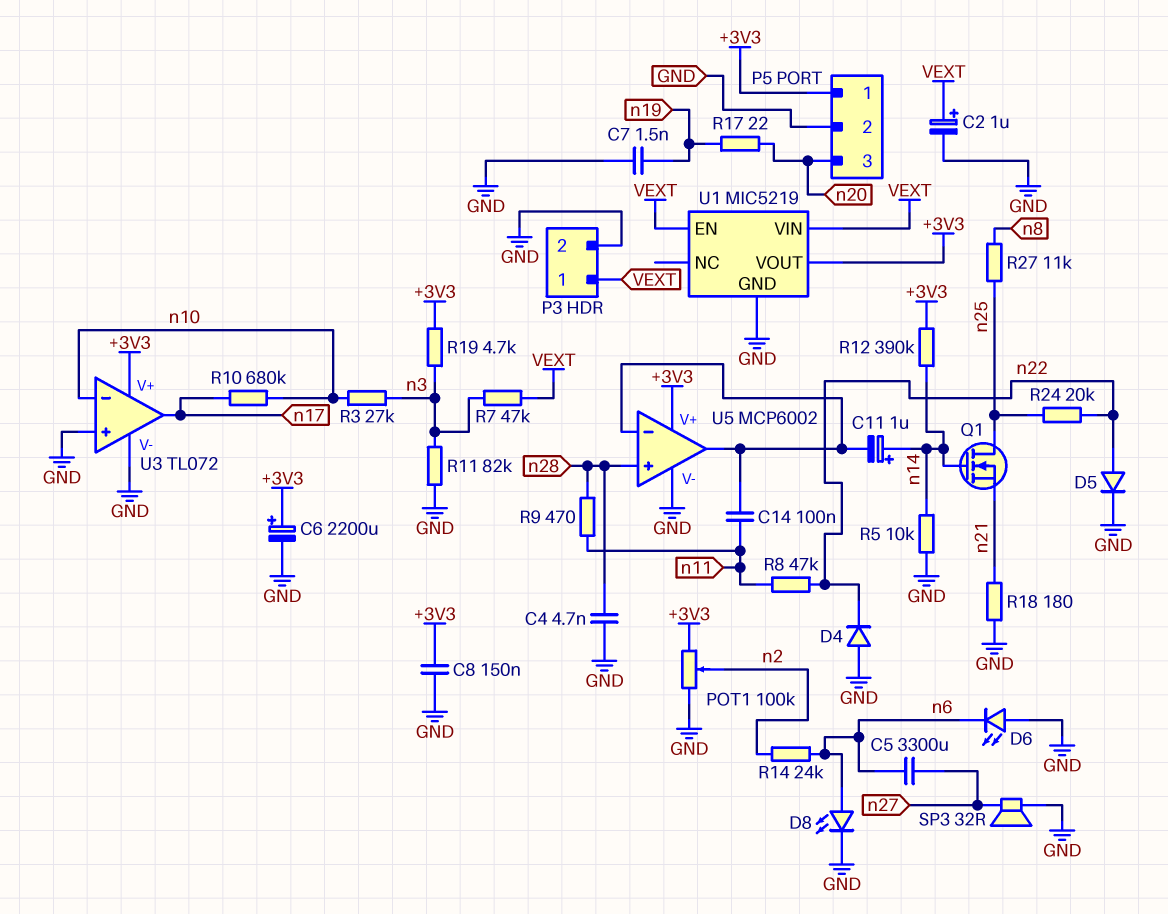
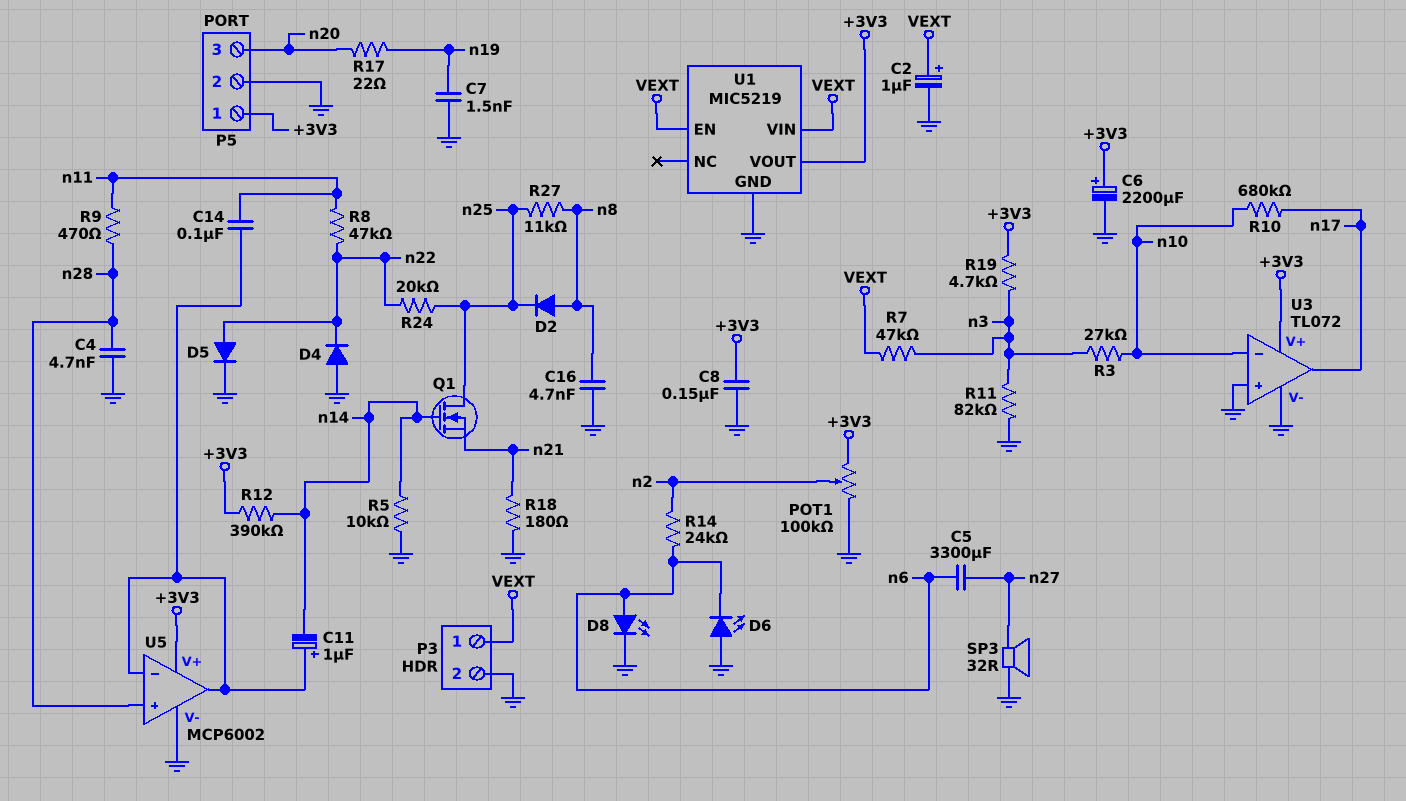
C11: 1uF (plus n14, minus U5/in-) -> 1uF (plus U5/in-, minus n14)
C16: none -> 4.7nF (GND, n8)
D2: none -> diode (A n8, K n25)

